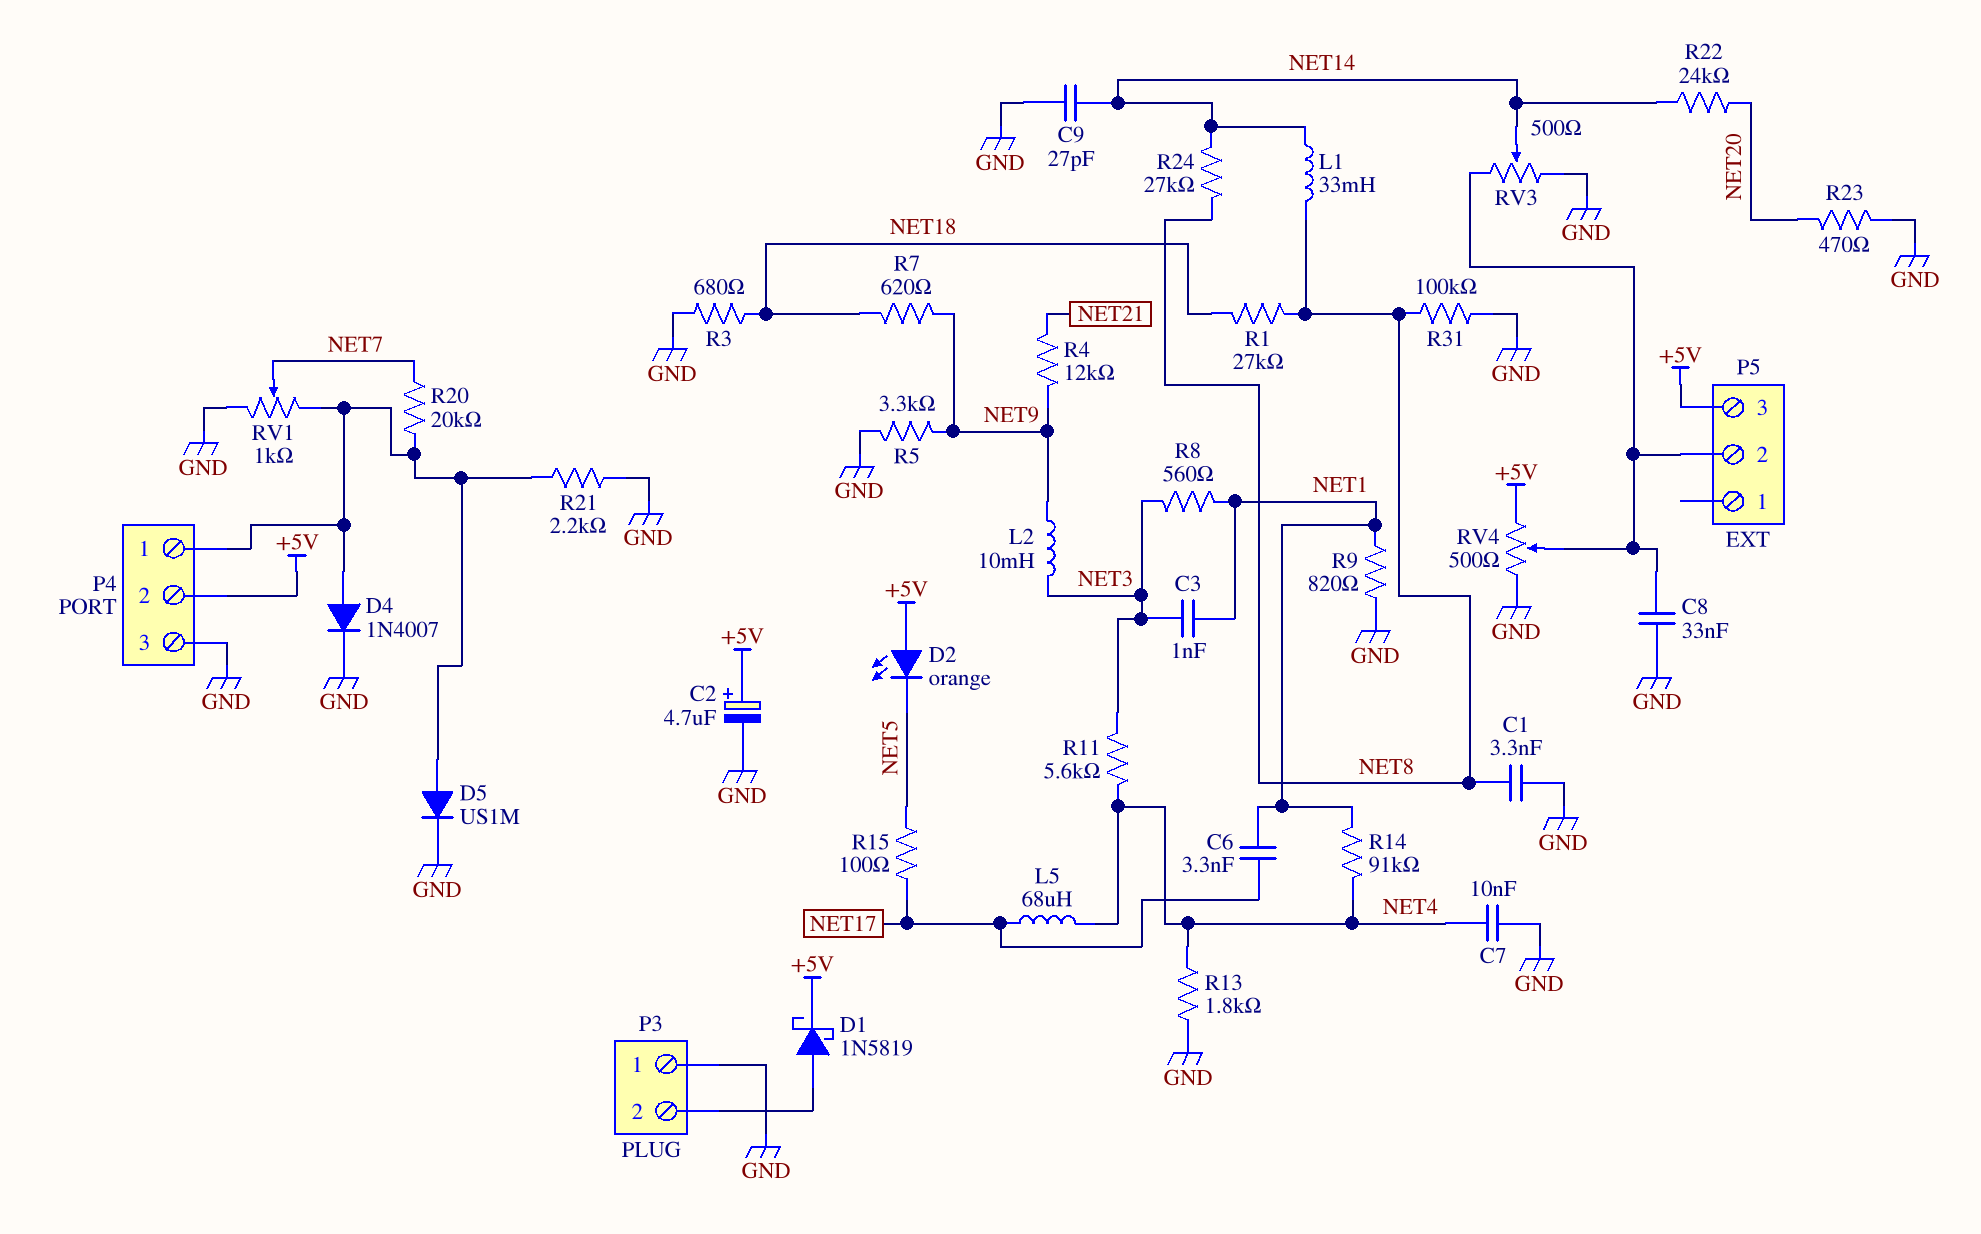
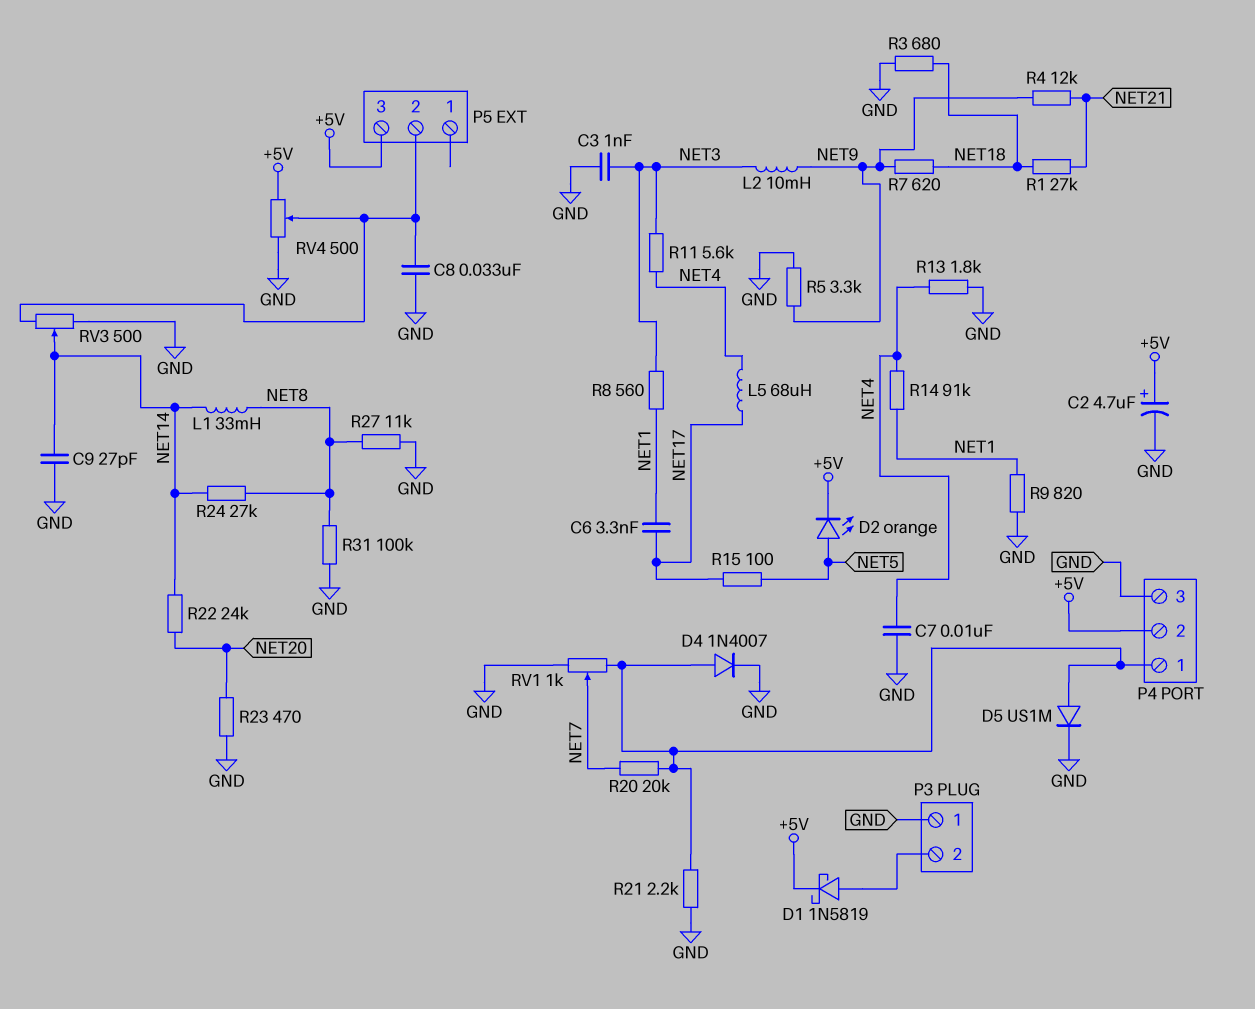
C1: 3.3nF (GND, NET8) -> none
C3: 1nF (NET1, NET3) -> 1nF (GND, NET3)
D2: LED orange (A +5V, K NET5) -> LED orange (A NET5, K +5V)
R1: 27k (NET8, NET18) -> 27k (NET18, NET21)
R27: none -> 11k (GND, NET8)

